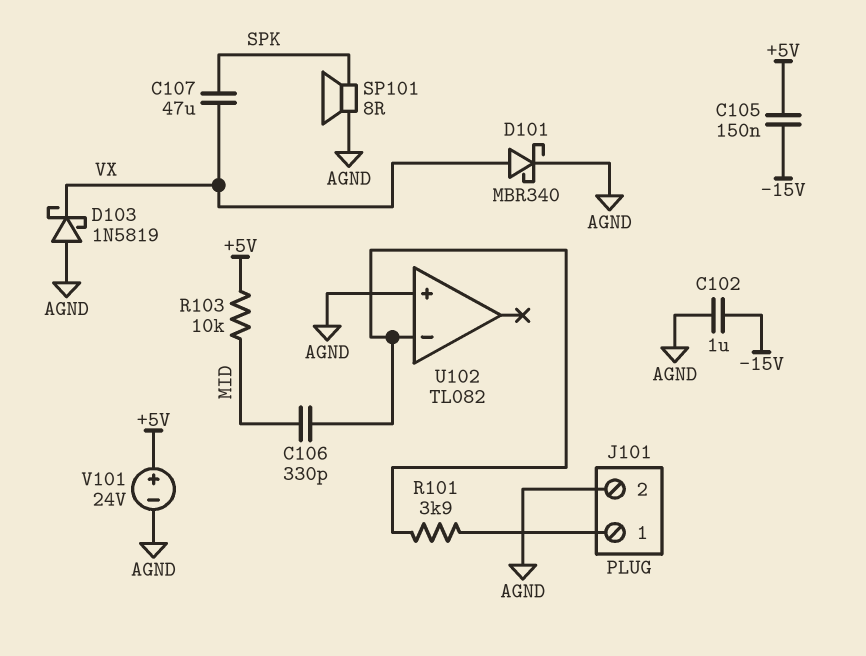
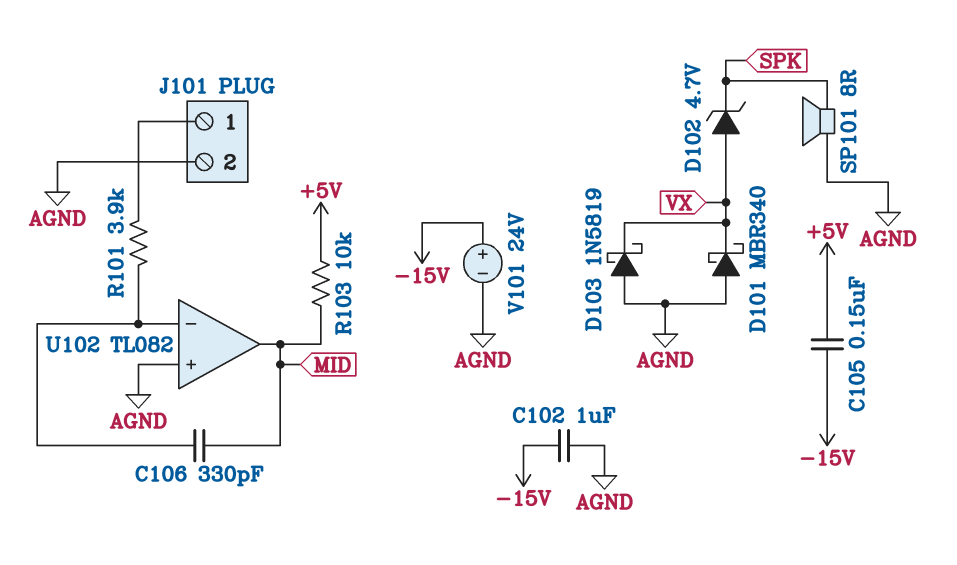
C107: 47uF (SPK, VX) -> none
D101: schottky MBR340 (A VX, K AGND) -> schottky MBR340 (A AGND, K VX)
D102: none -> zener 4.7V (A VX, K SPK)
U102 pin out: none -> MID
V101: 24V (plus +5V, minus AGND) -> 24V (plus -15V, minus AGND)

